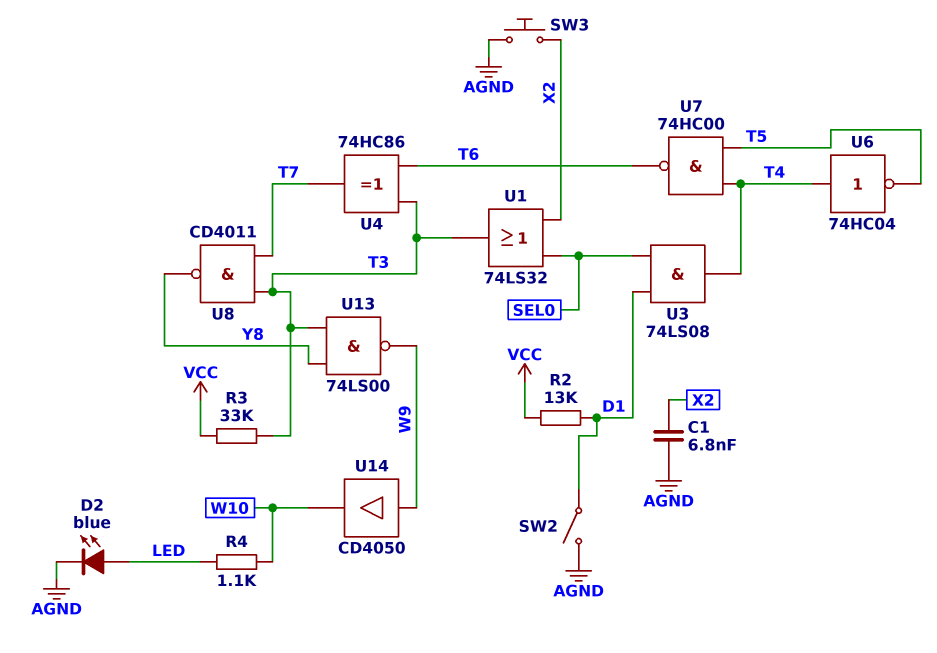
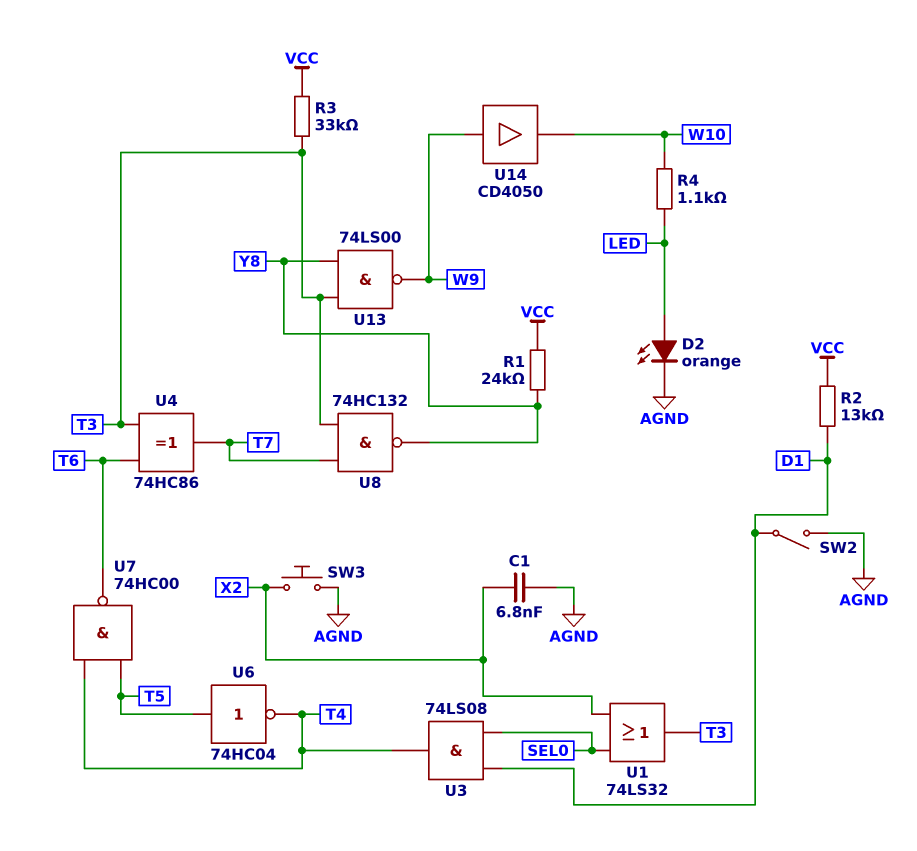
D2: LED blue (A LED, K AGND) -> LED orange (A LED, K AGND)
R1: none -> 24k (VCC, Y8)
U6: NOT 74HC04 (in T4, out T5) -> NOT 74HC04 (in T5, out T4)
U8: NAND CD4011 (in T3, in T7, out Y8) -> NAND 74HC132 (in T3, in T7, out Y8)

